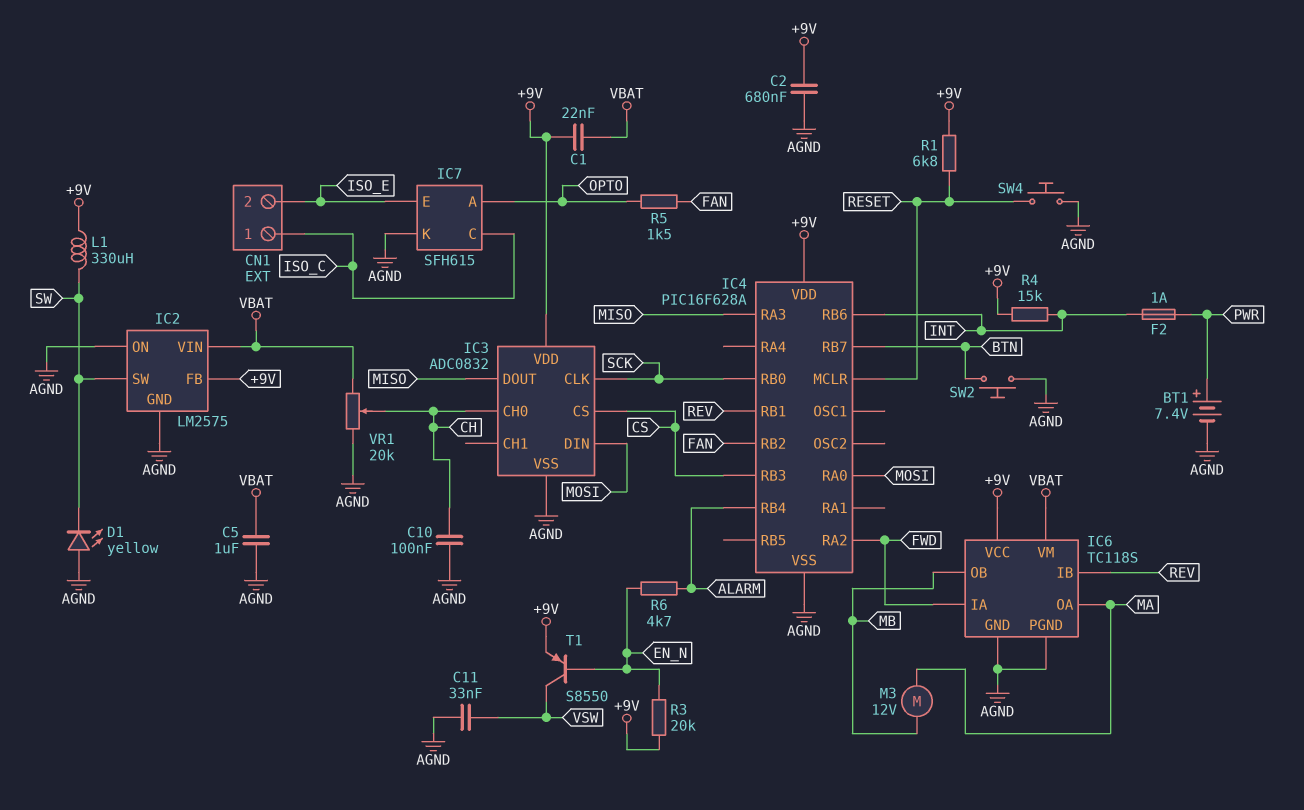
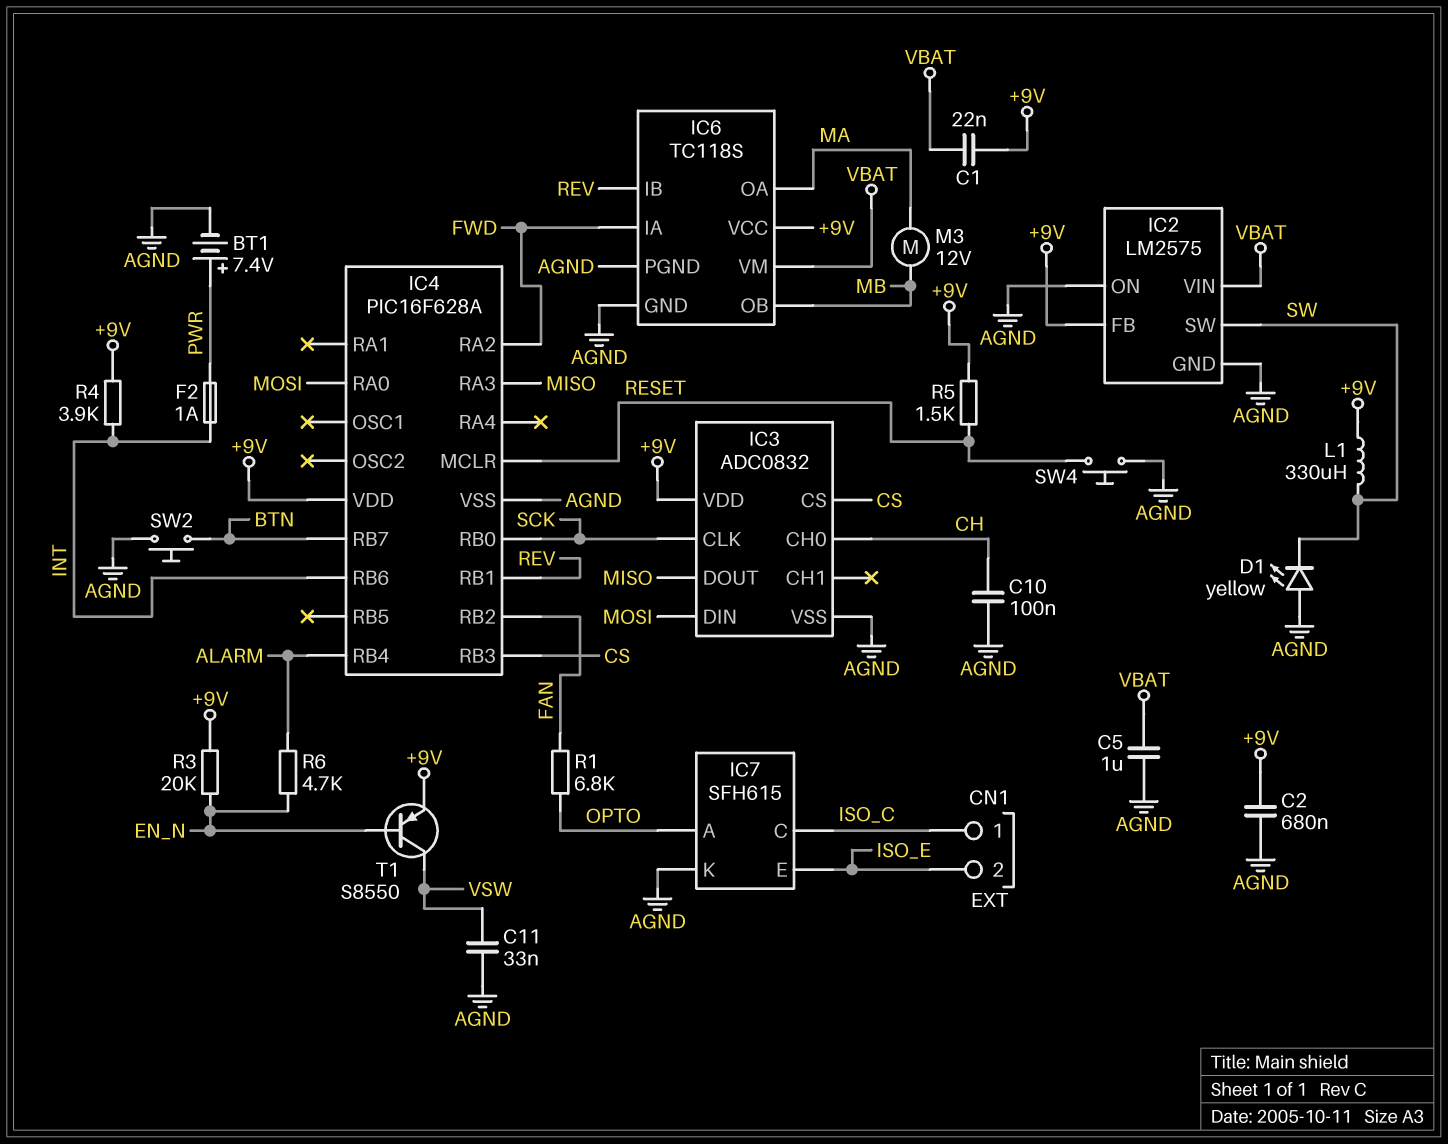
R1: 6.8k (+9V, RESET) -> 6.8k (FAN, OPTO)
R4: 15k (+9V, INT) -> 3.9k (+9V, INT)
R5: 1.5k (FAN, OPTO) -> 1.5k (+9V, RESET)
VR1: 20k (AGND, VBAT, wiper CH) -> none

